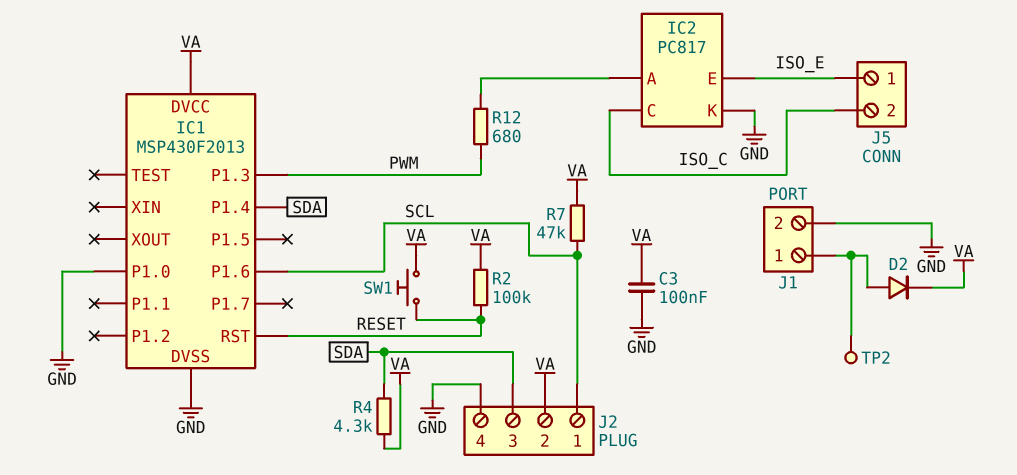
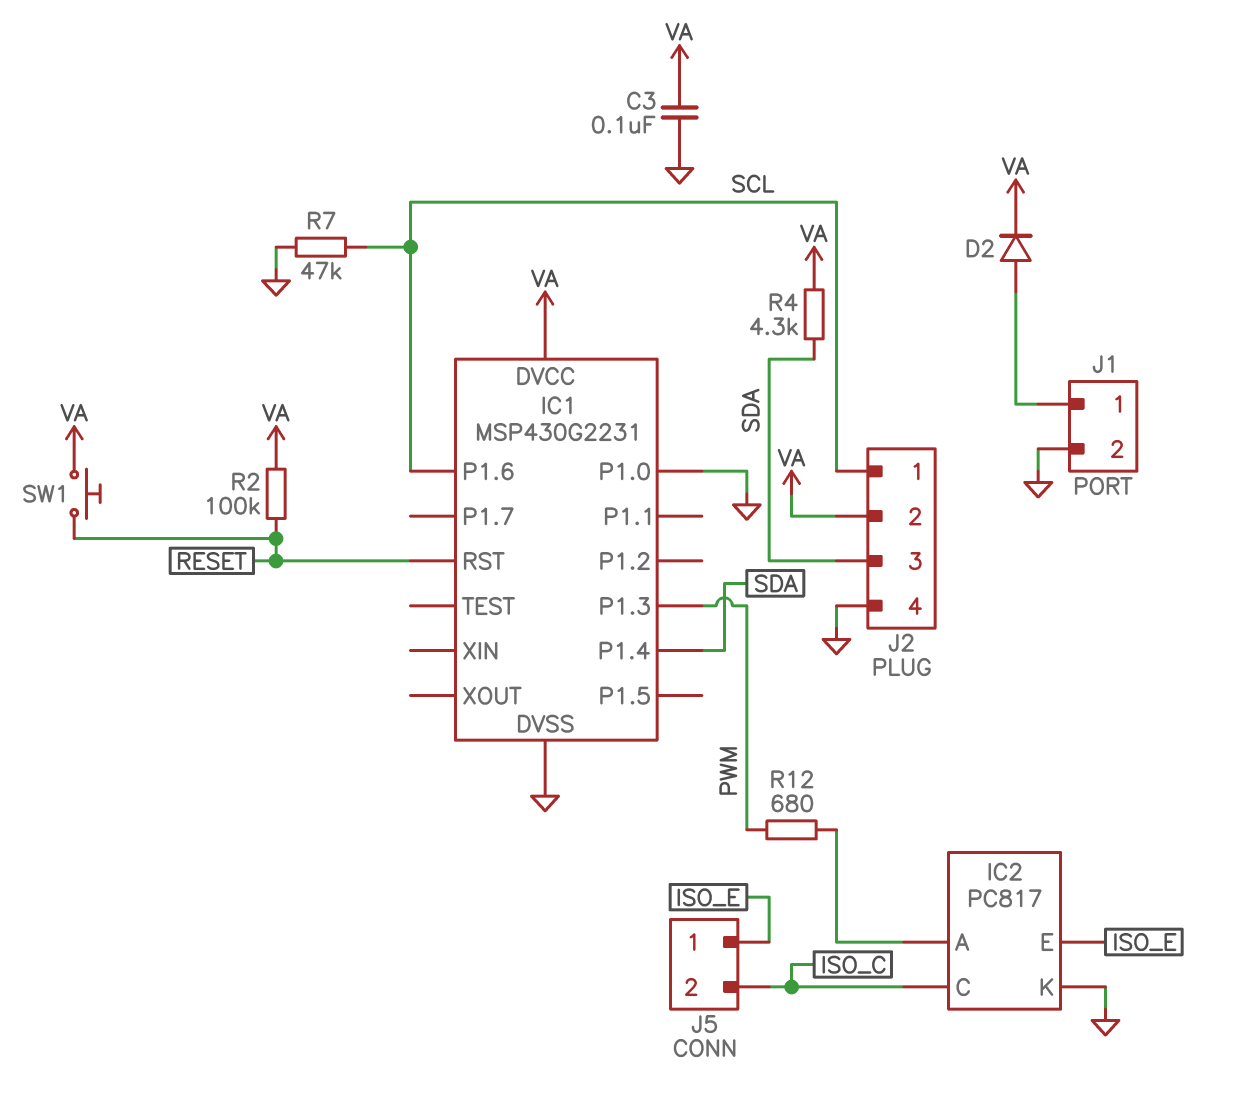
IC1: MSP430F2013 -> MSP430G2231
R7: 47k (SCL, VA) -> 47k (GND, SCL)
TP2: test point (J1/1) -> none

